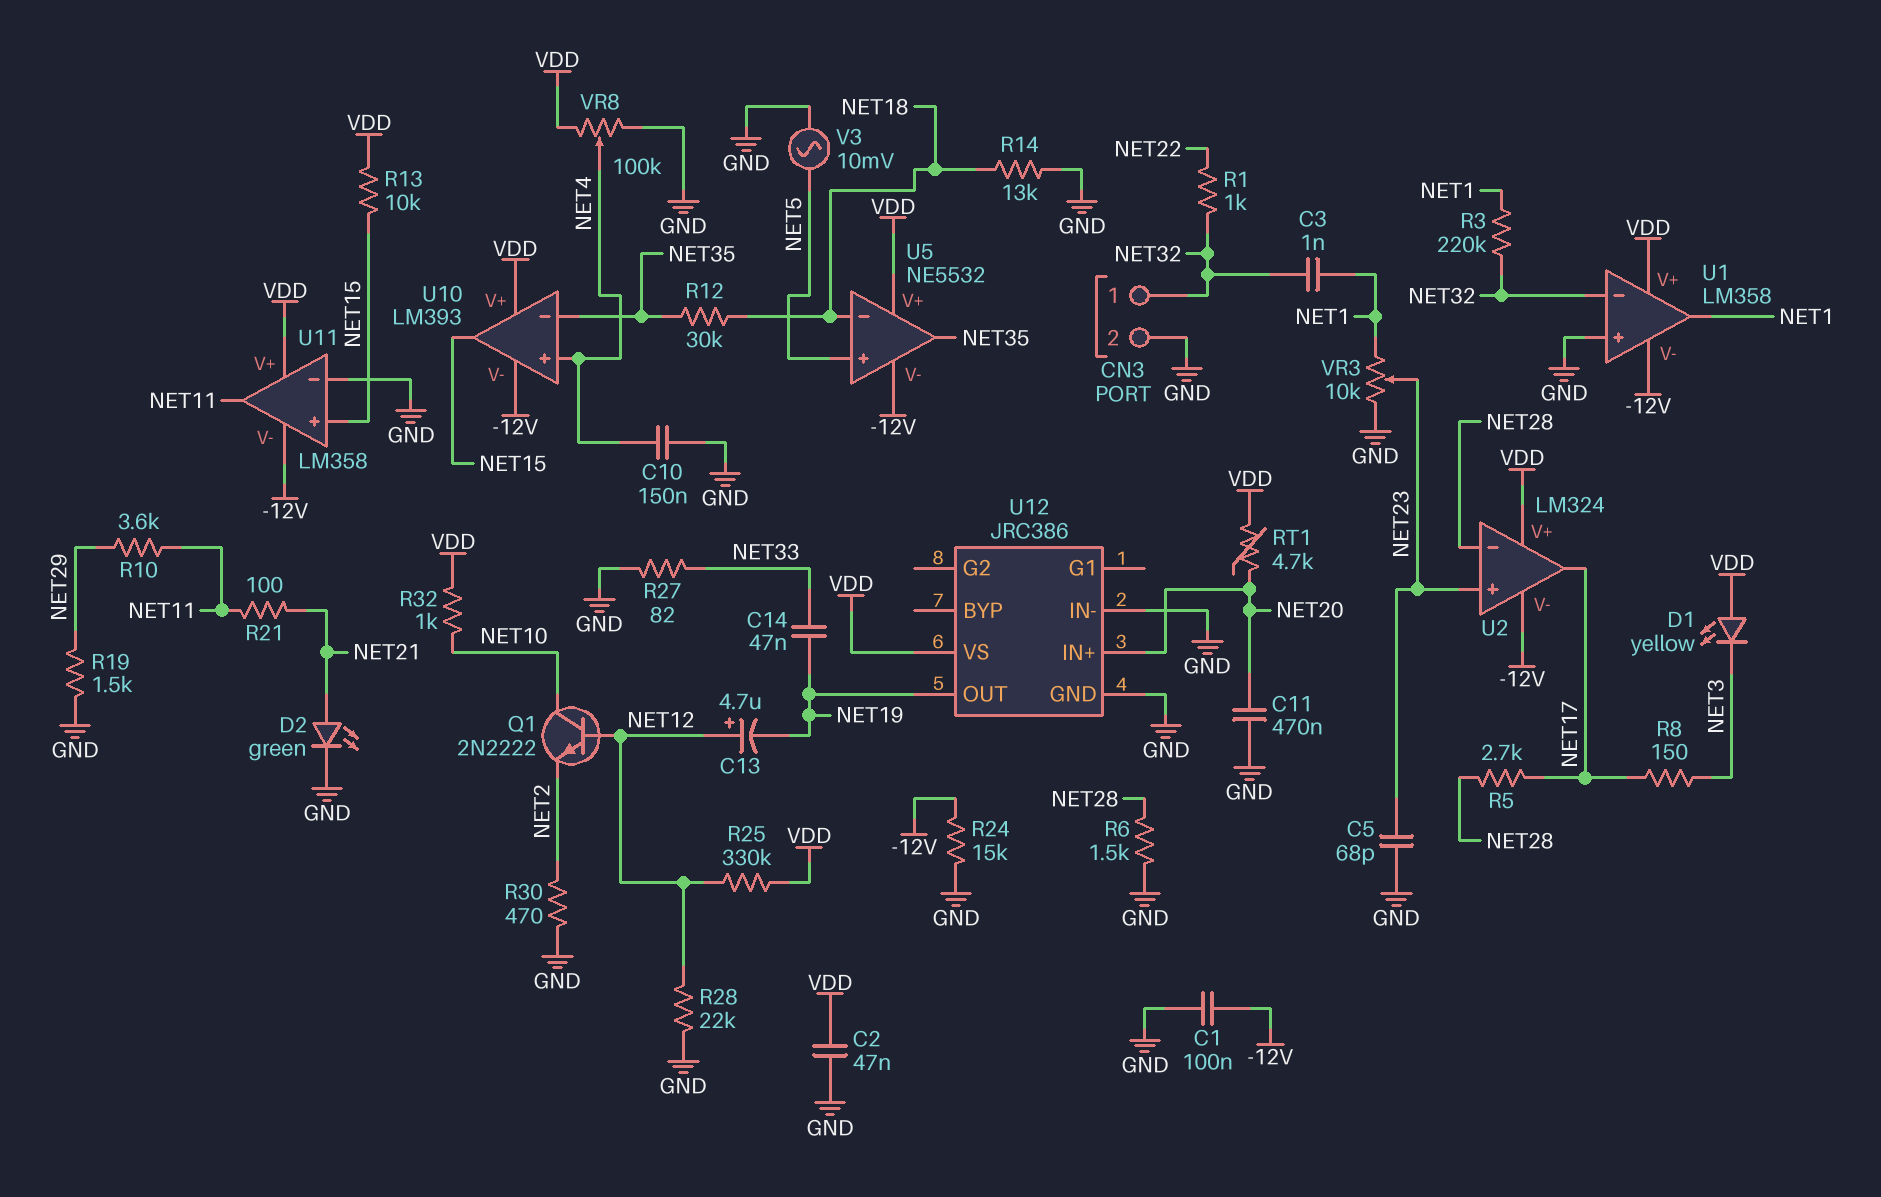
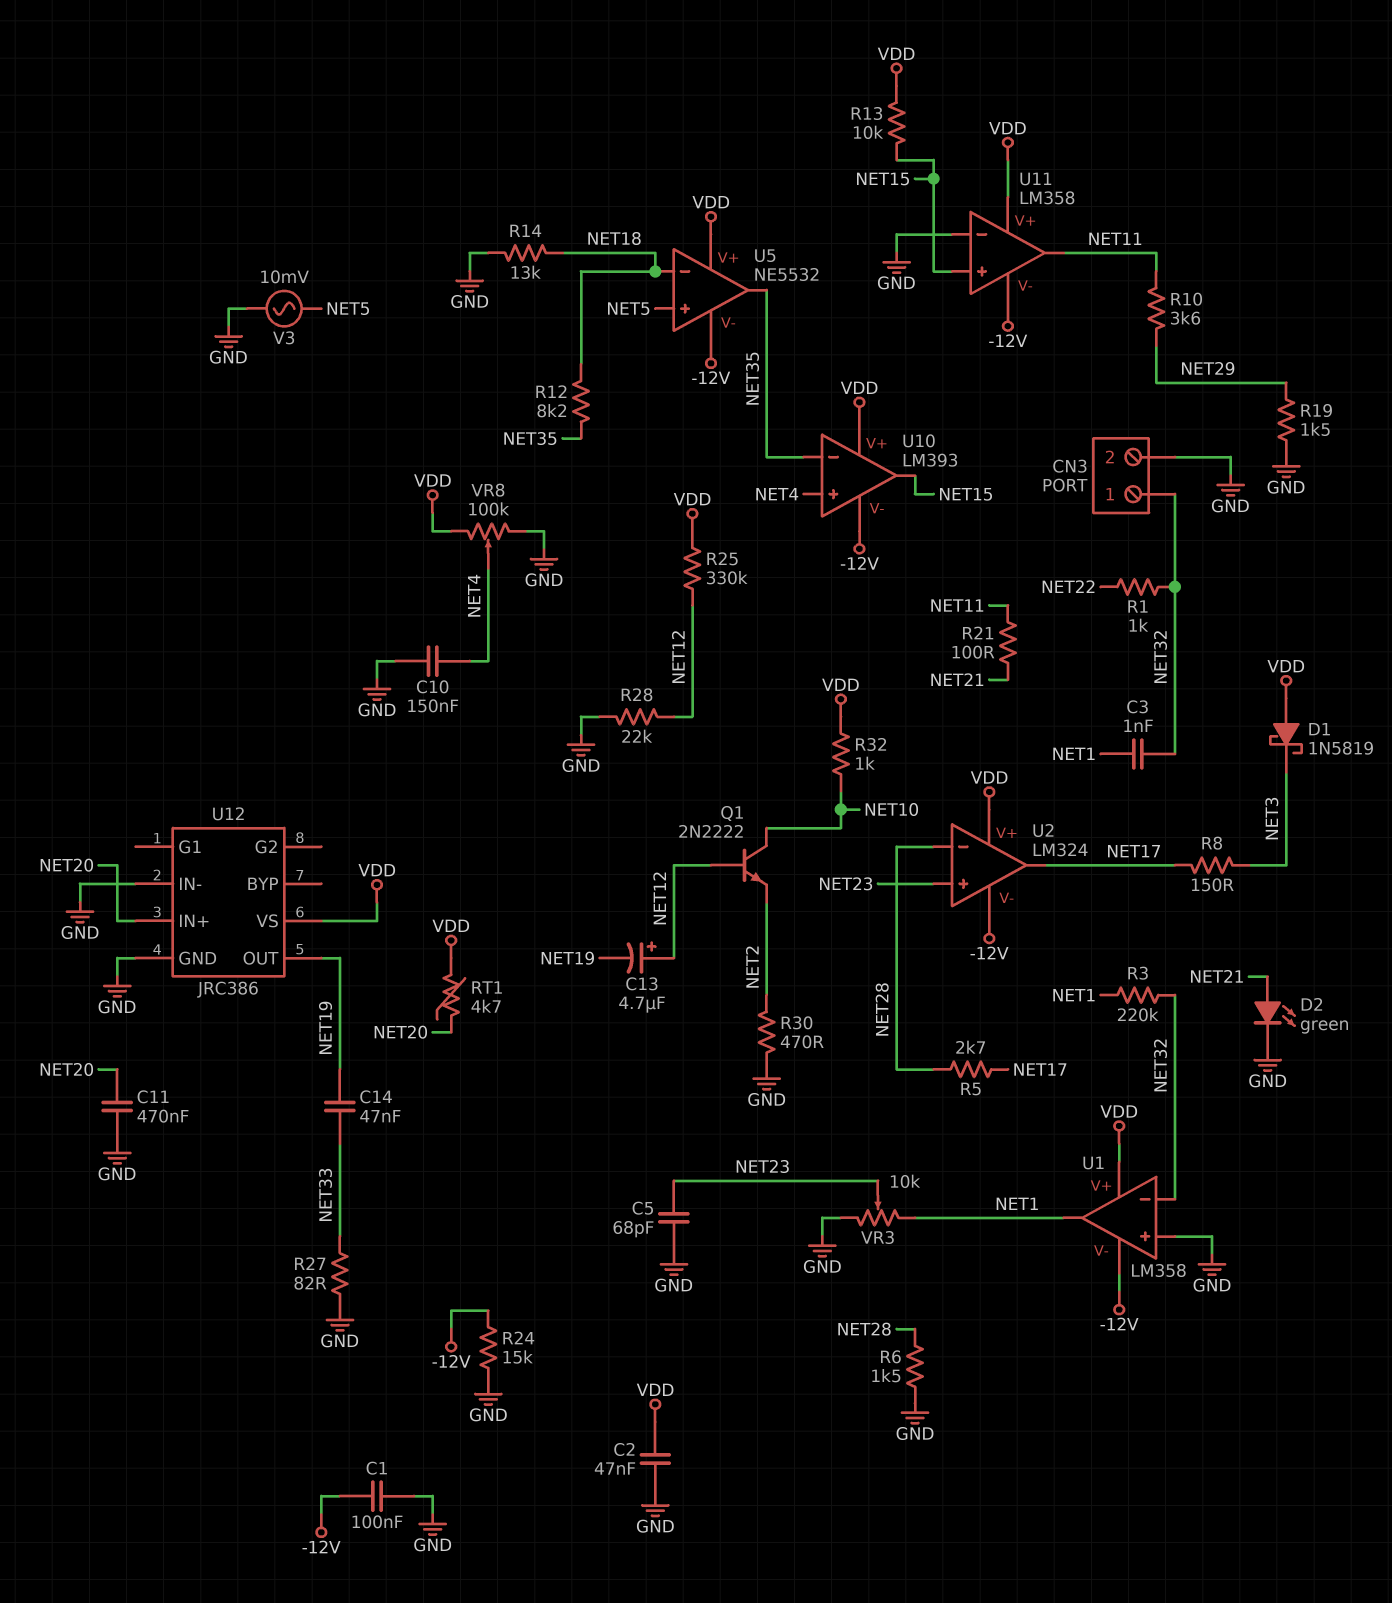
D1: LED yellow (A VDD, K NET3) -> schottky 1N5819 (A VDD, K NET3)
R12: 30k (NET18, NET35) -> 8.2k (NET18, NET35)

